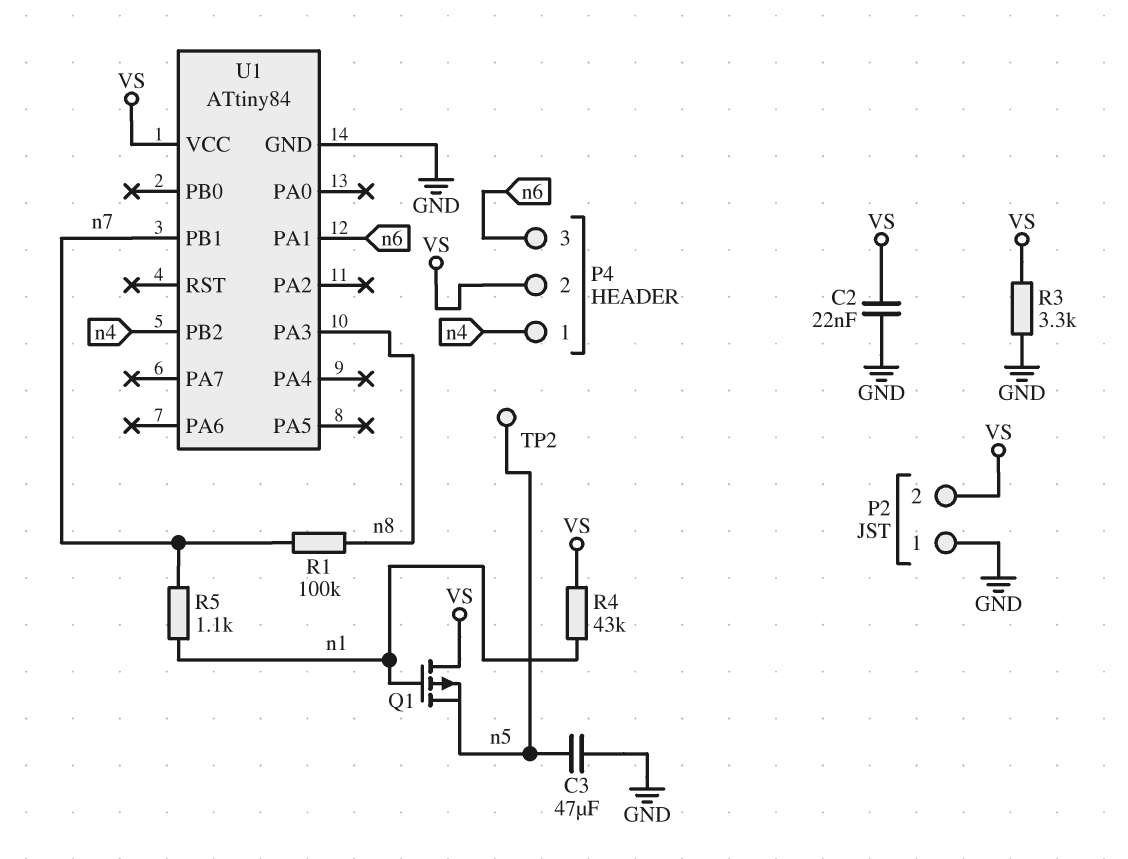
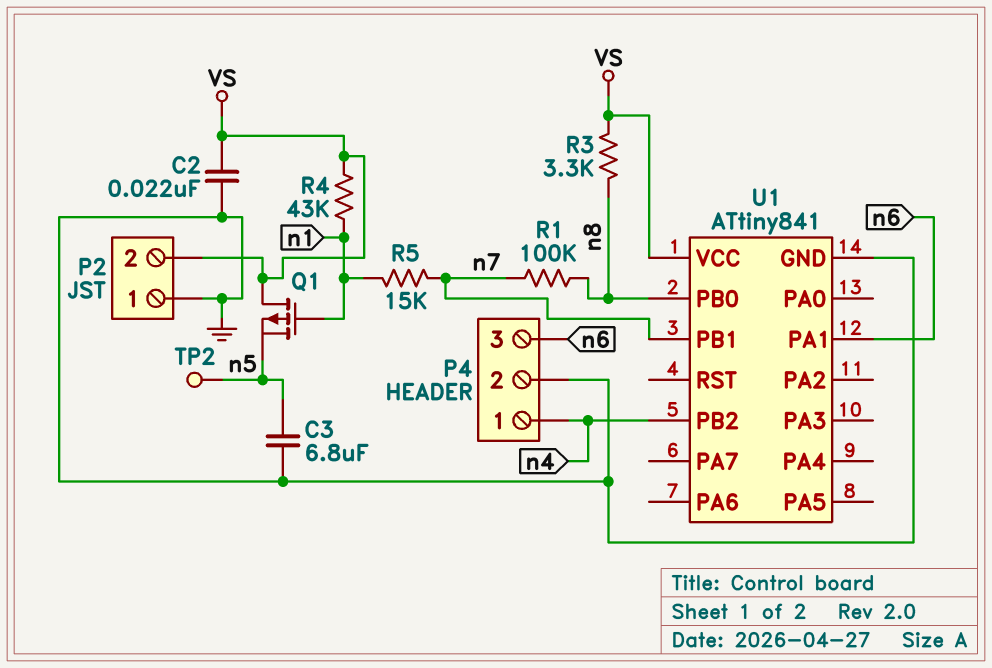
C3: 47uF (GND, n5) -> 6.8uF (GND, n5)
P4 pin 2: VS -> GND
R3: 3.3k (GND, VS) -> 3.3k (VS, n8)
R5: 1.1k (n1, n7) -> 15k (n1, n7)
U1: ATtiny84 -> ATtiny841
U1 pin PA3: n8 -> none
U1 pin PB0: none -> n8

